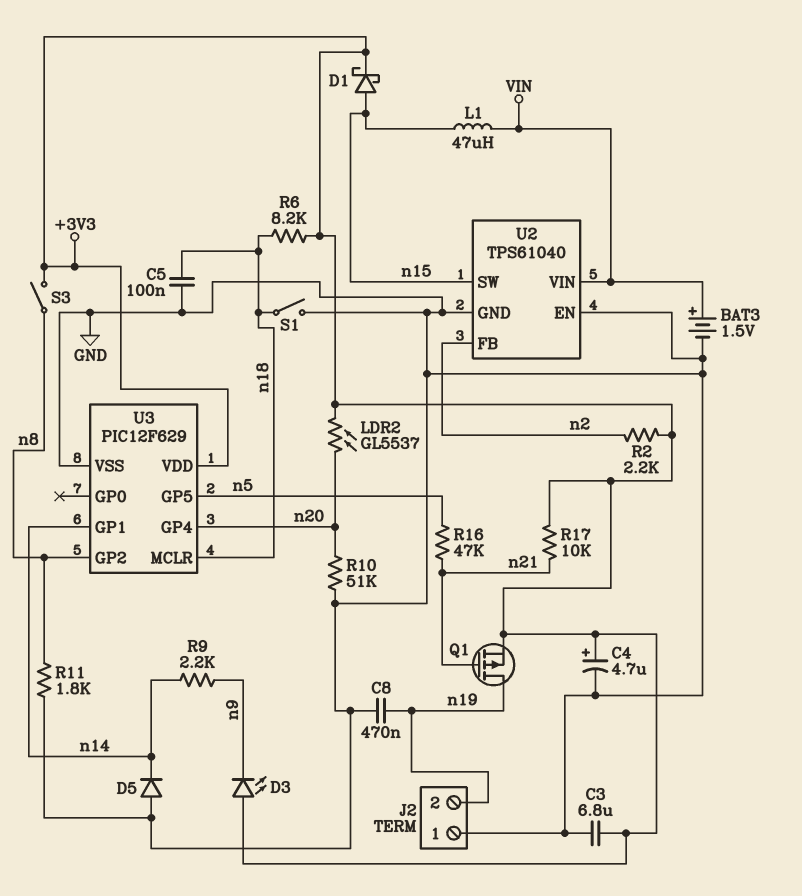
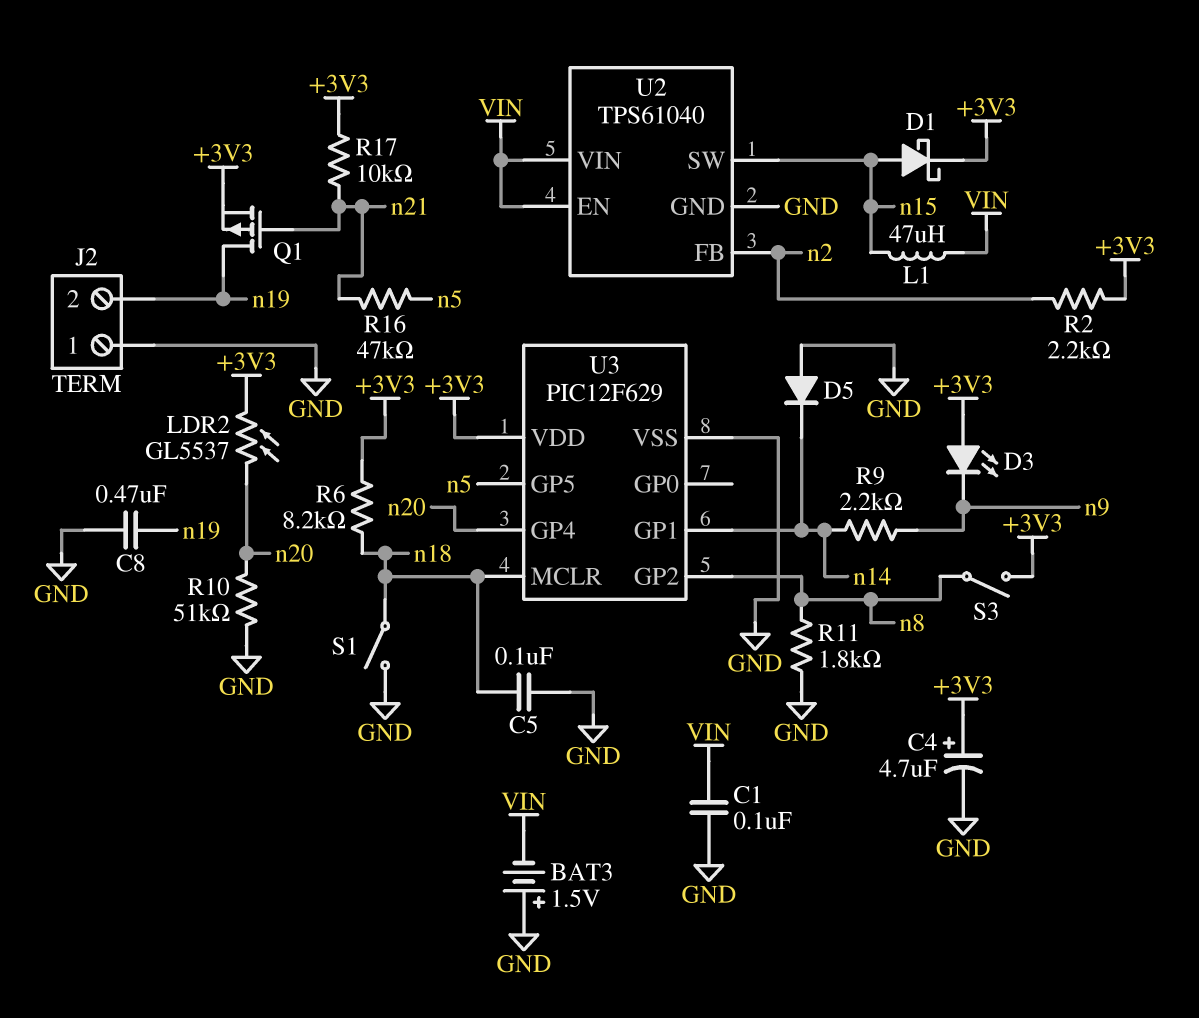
BAT3: 1.5V (plus VIN, minus GND) -> 1.5V (plus GND, minus VIN)
C1: none -> 100nF (GND, VIN)
C3: 6.8uF (+3V3, GND) -> none
U2 pin EN: GND -> VIN

